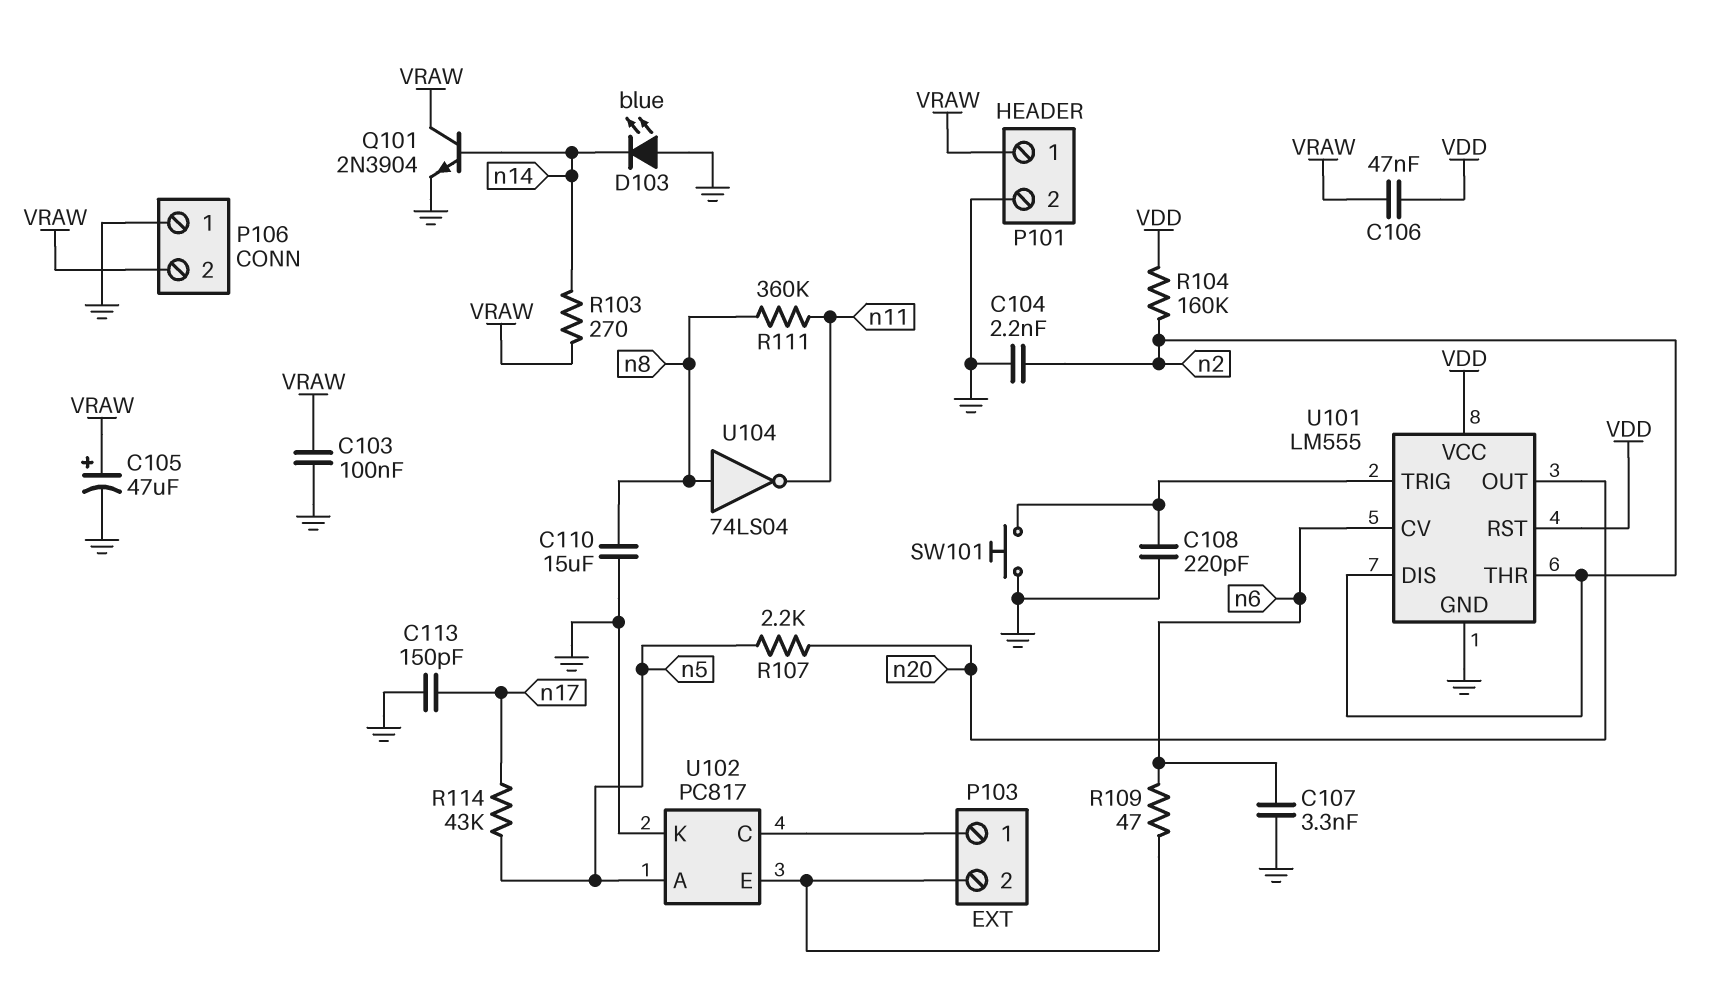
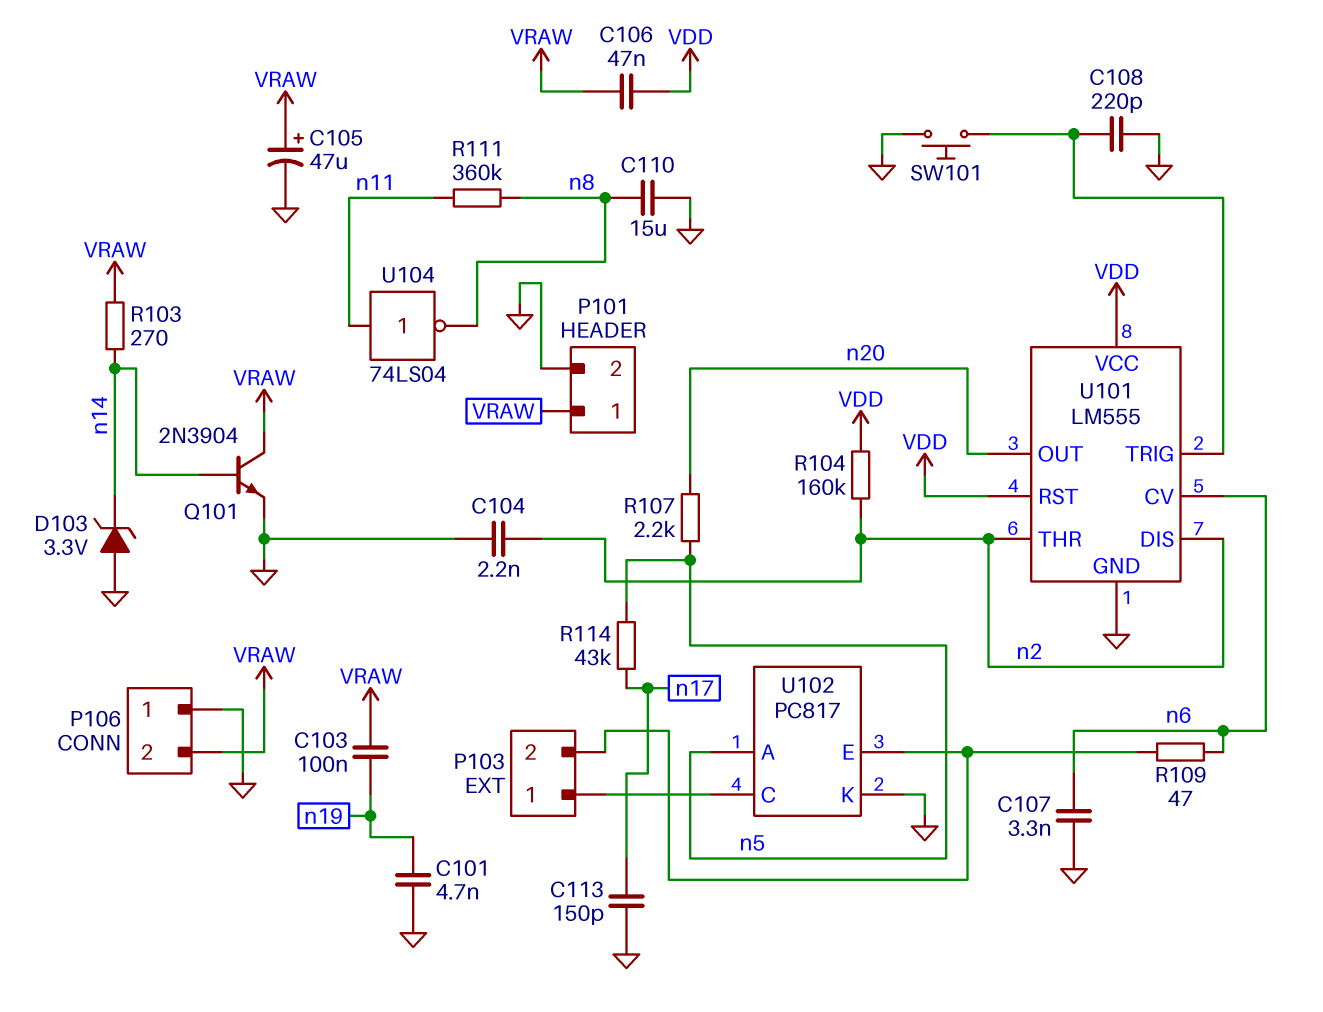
C101: none -> 4.7nF (GND, n19)
C103: 100nF (GND, VRAW) -> 100nF (VRAW, n19)
D103: LED blue (A GND, K n14) -> zener 3.3V (A GND, K n14)
U104: NOT 74LS04 (in n8, out n11) -> NOT 74LS04 (in n11, out n8)

